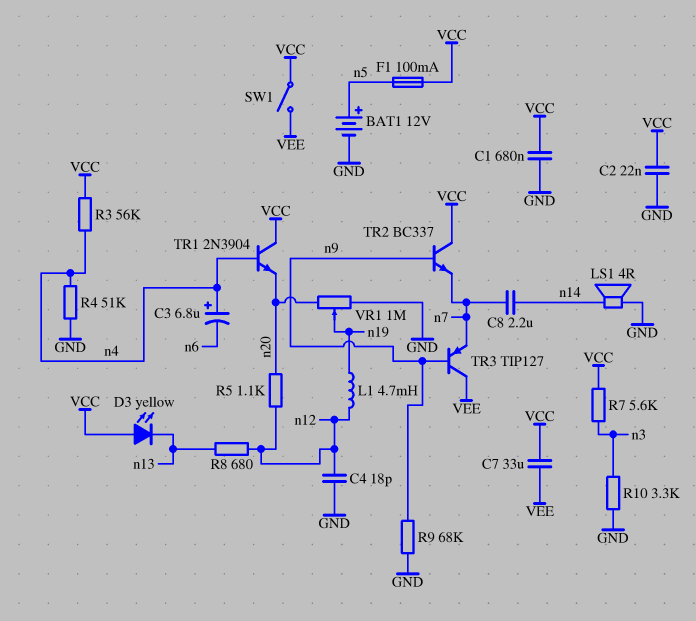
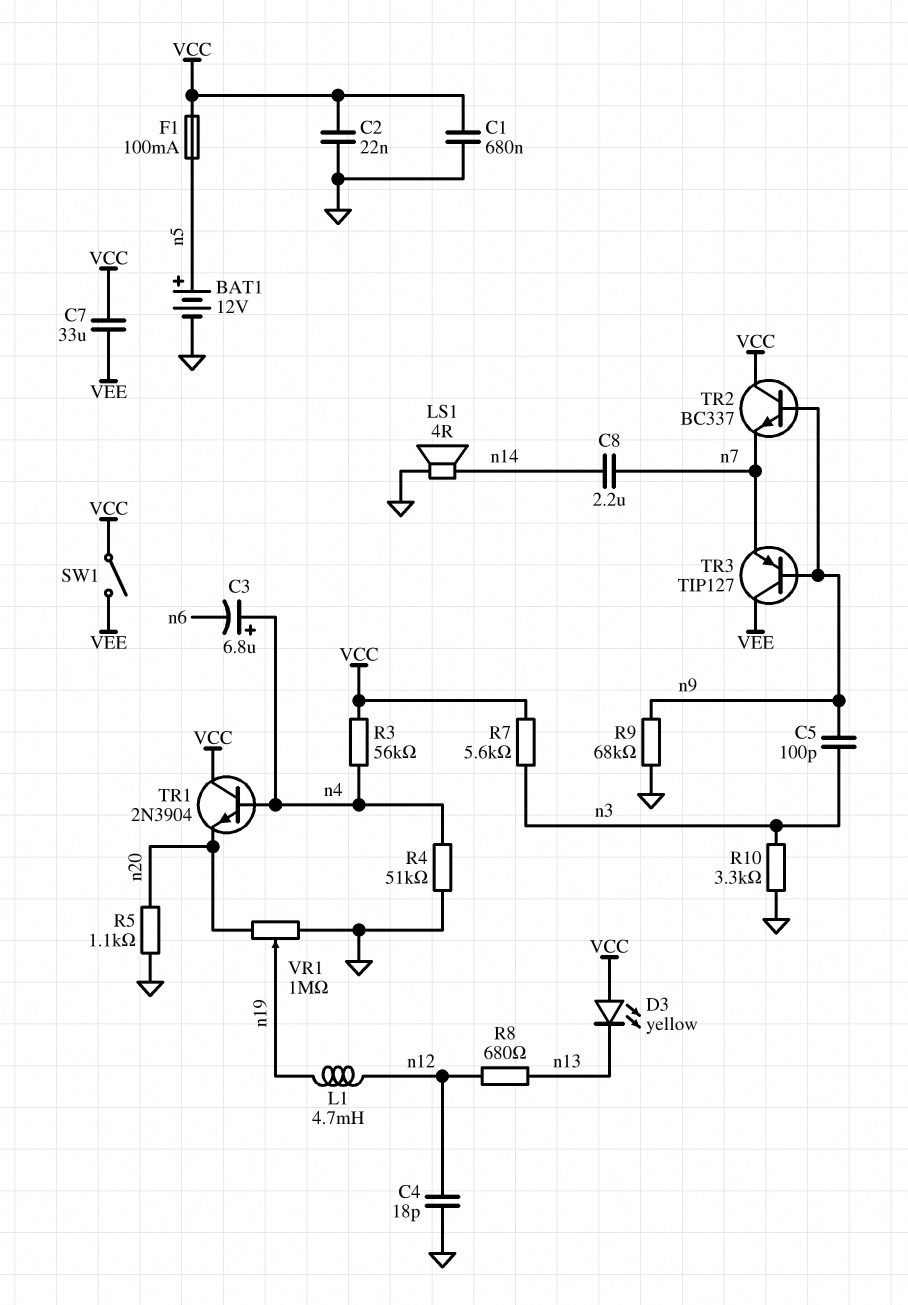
C5: none -> 100pF (n3, n9)
R5: 1.1k (n12, n20) -> 1.1k (GND, n20)

